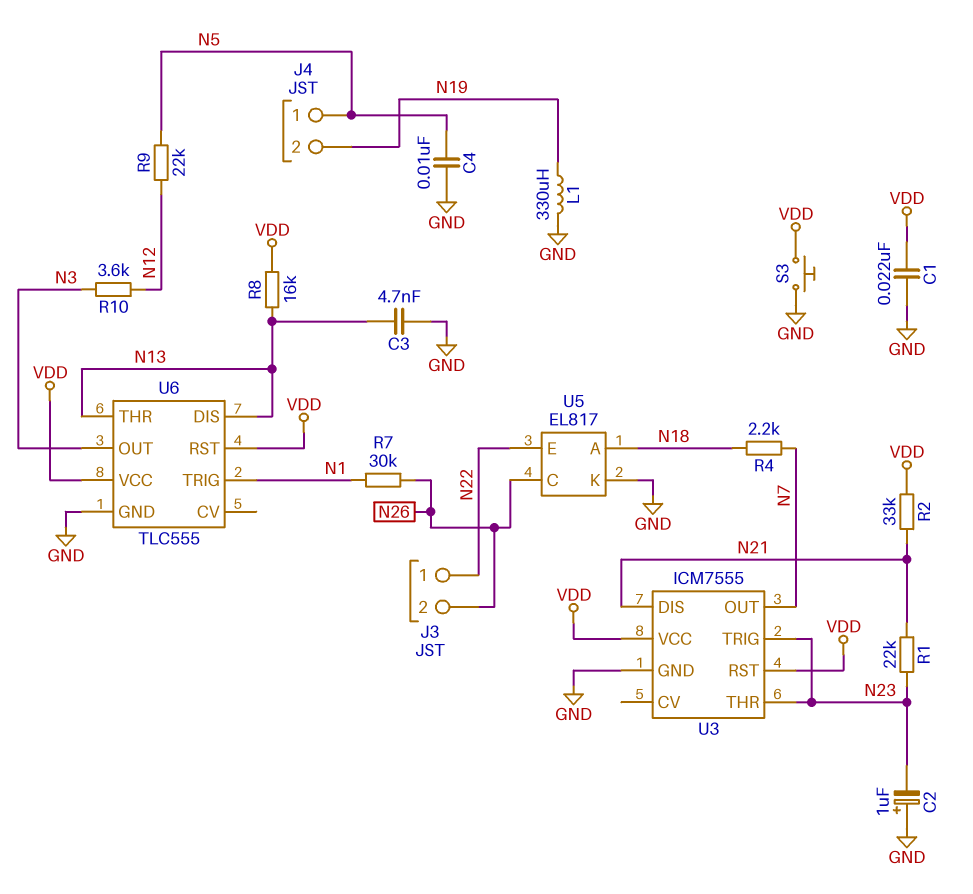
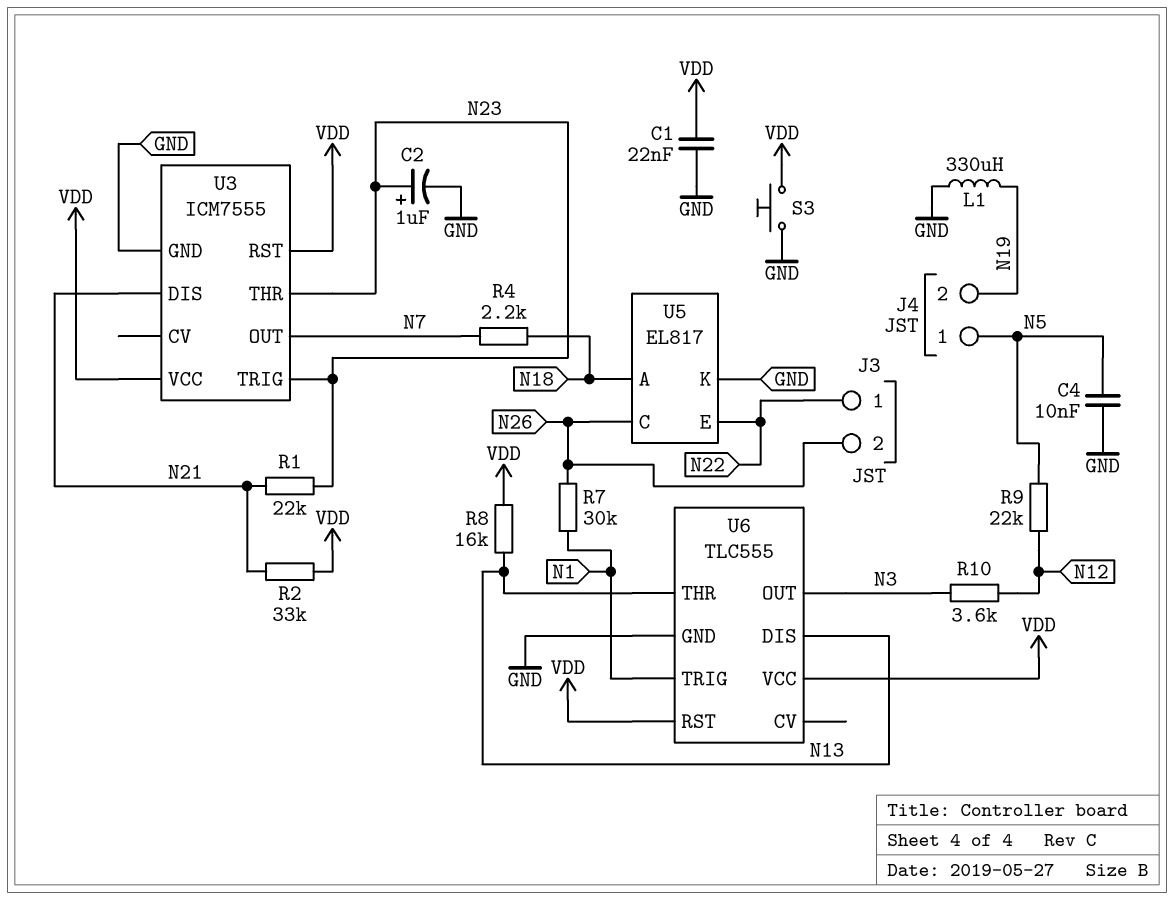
C2: 1uF (plus GND, minus N23) -> 1uF (plus N23, minus GND)
C3: 4.7nF (GND, N13) -> none

